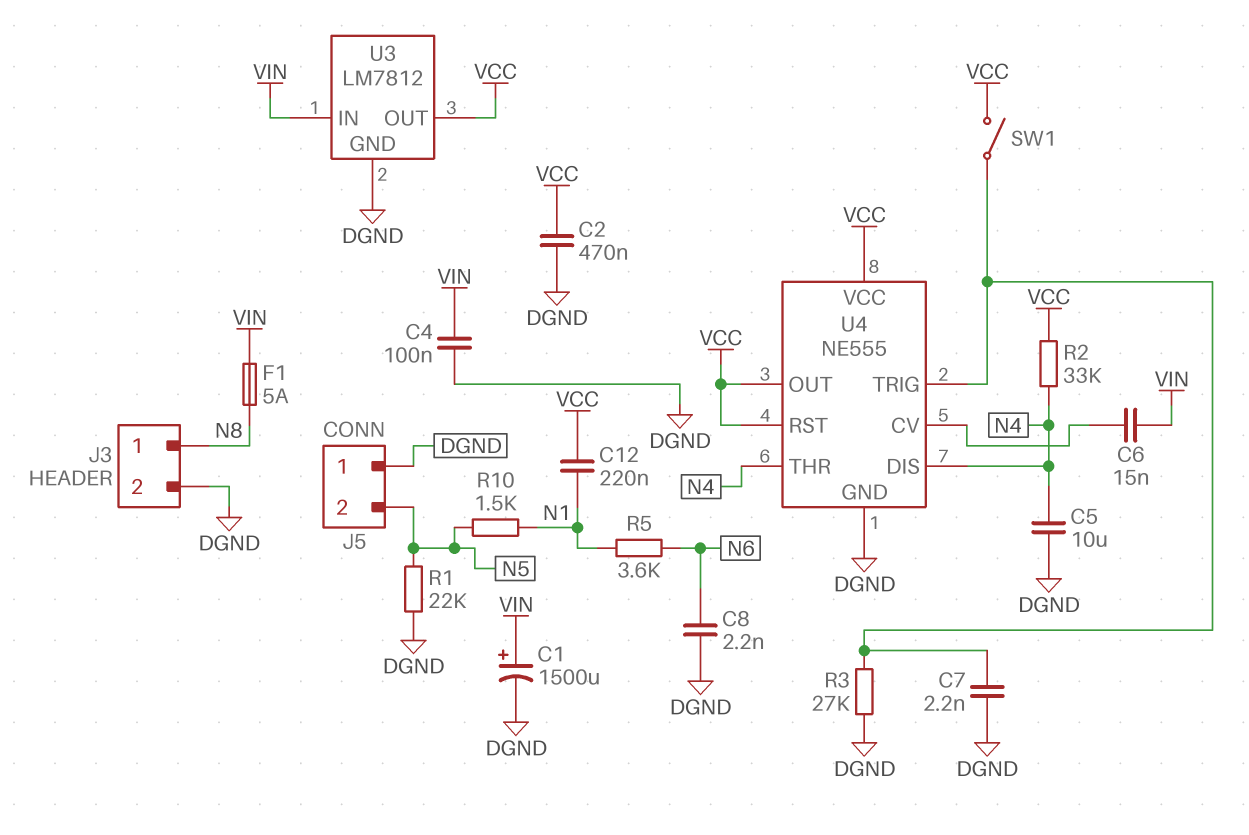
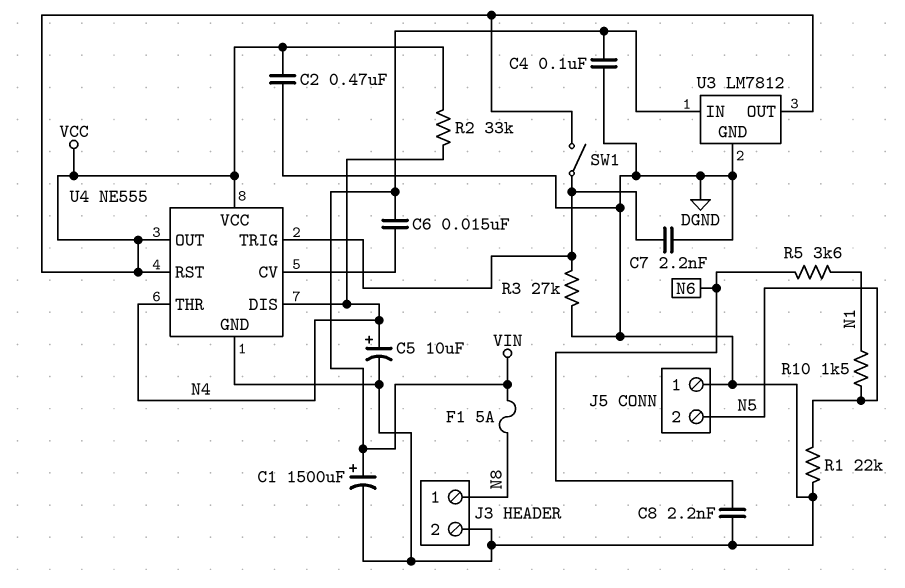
C5: 10uF (DGND, N4) -> 10uF (plus N4, minus DGND)
C12: 220nF (N1, VCC) -> none

